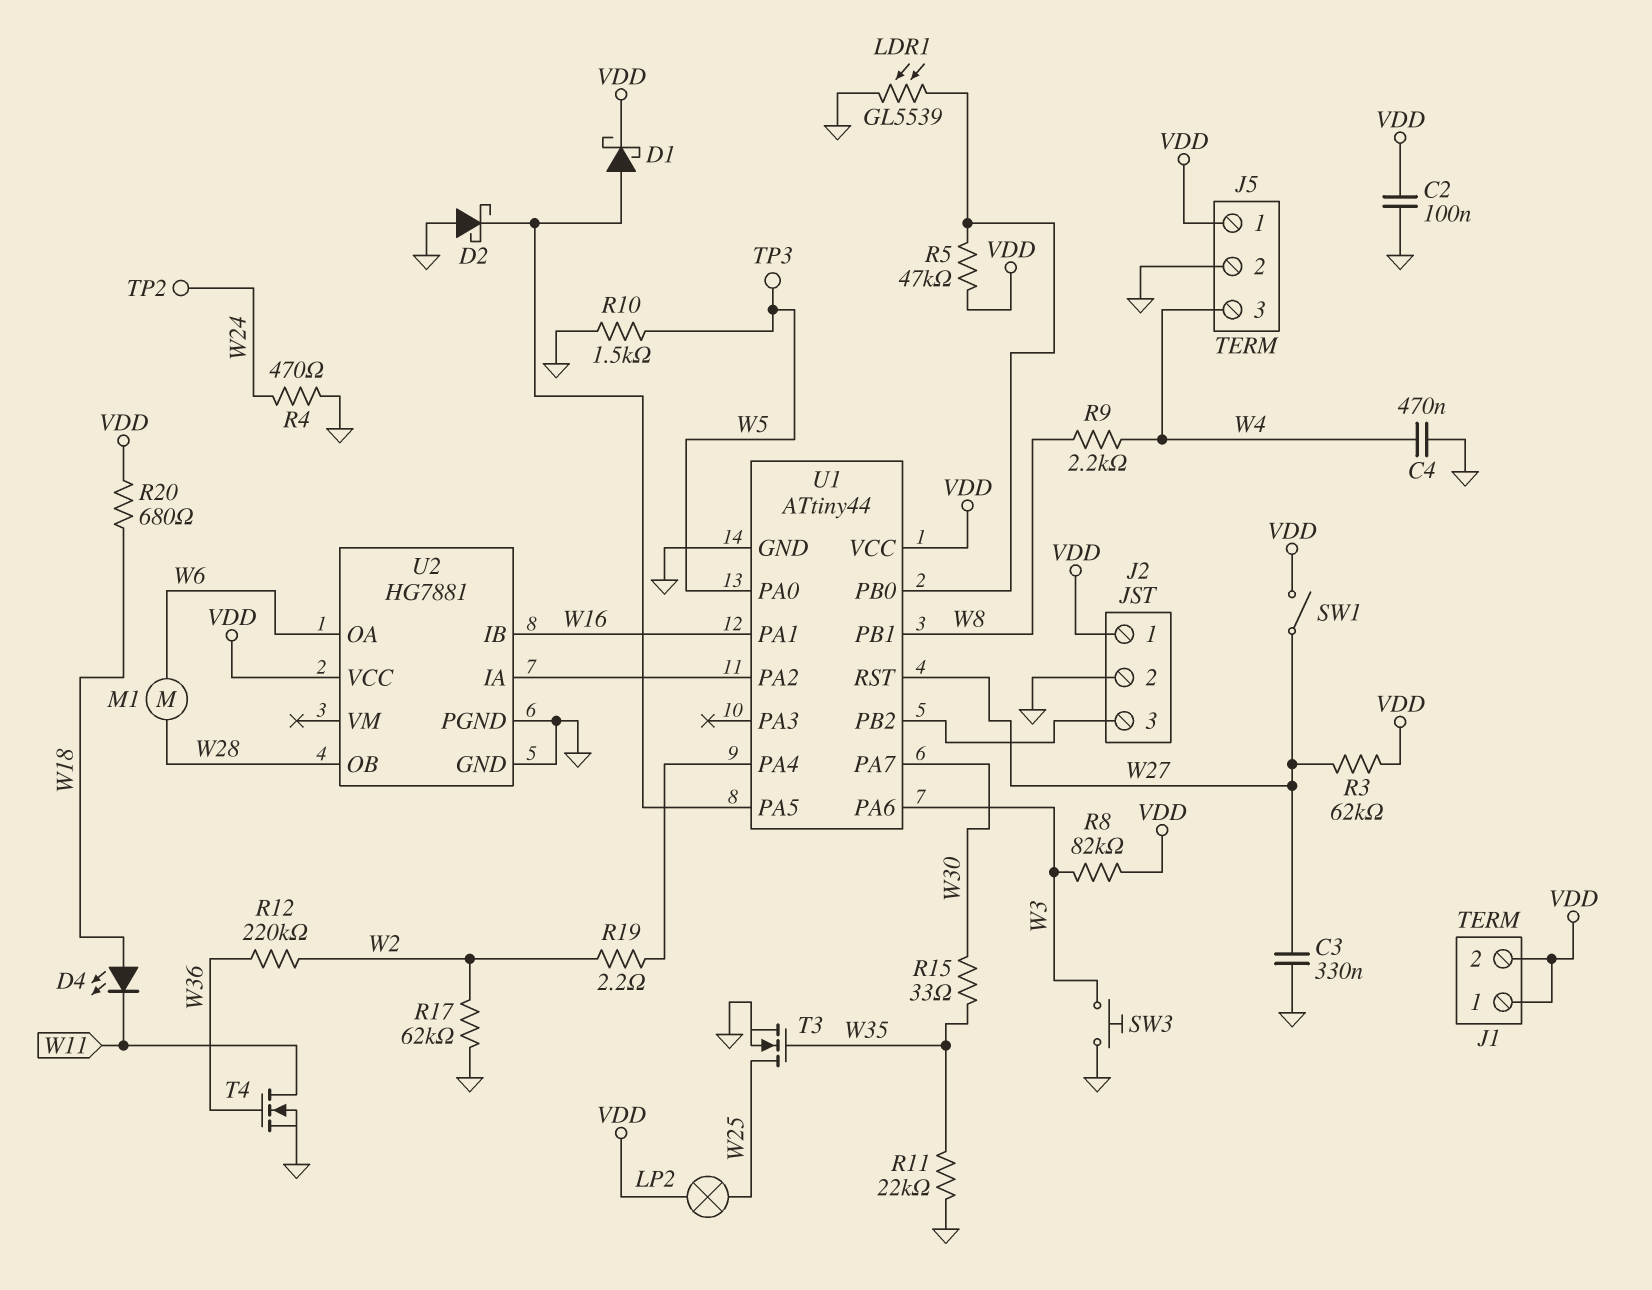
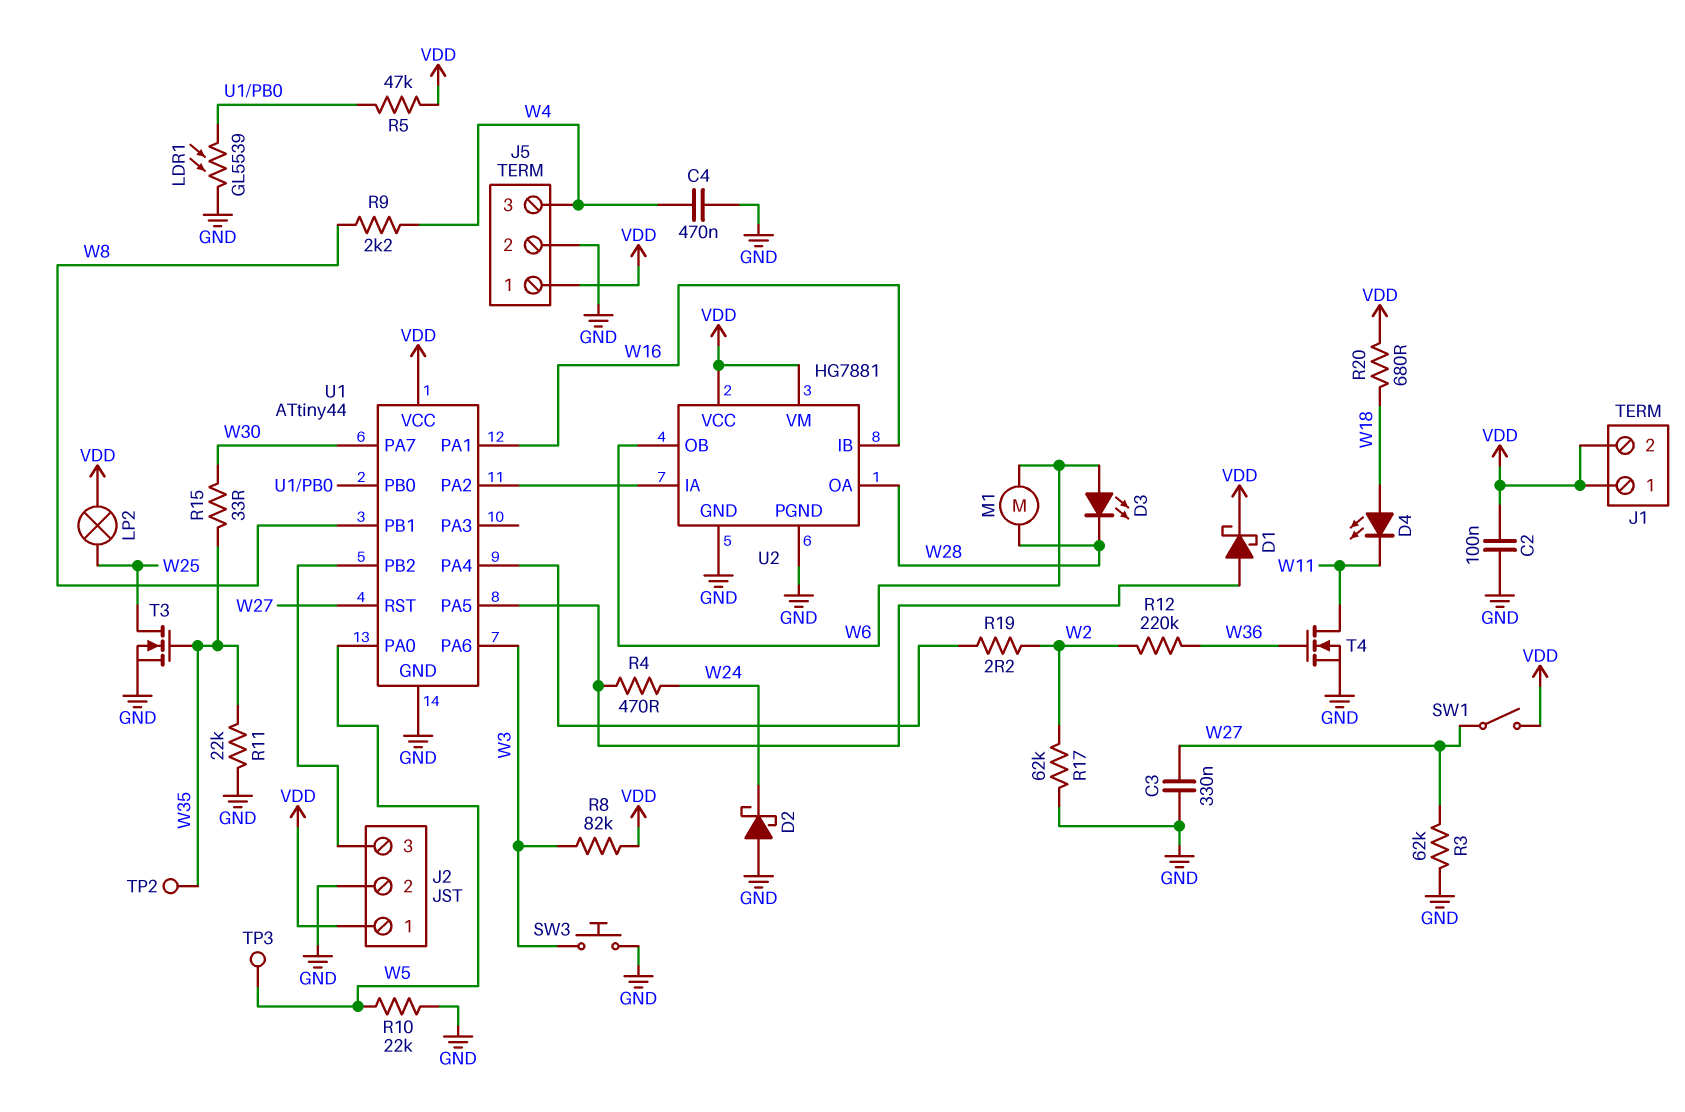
D2: schottky (A GND, K U1/PA5) -> schottky (A GND, K W24)
D3: none -> LED (A W6, K W28)
R3: 62k (VDD, W27) -> 62k (GND, W27)
R4: 470 (GND, W24) -> 470 (U1/PA5, W24)
R10: 1.5k (GND, W5) -> 22k (GND, W5)
TP2: test point (W24) -> test point (W35)
U2 pin OA: W6 -> W28
U2 pin OB: W28 -> W6
U2 pin VM: none -> VDD

